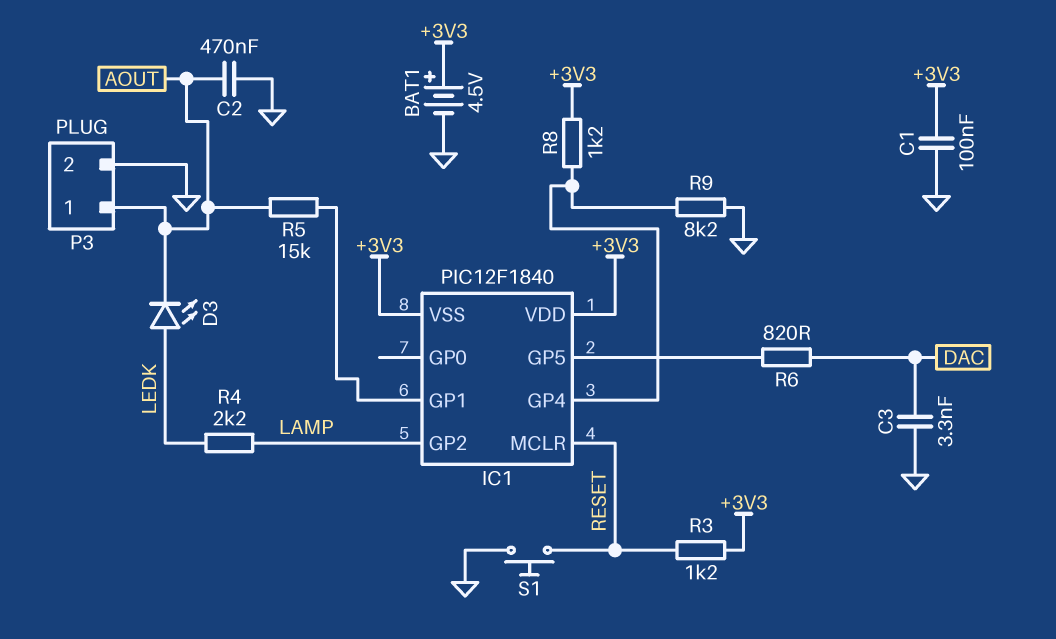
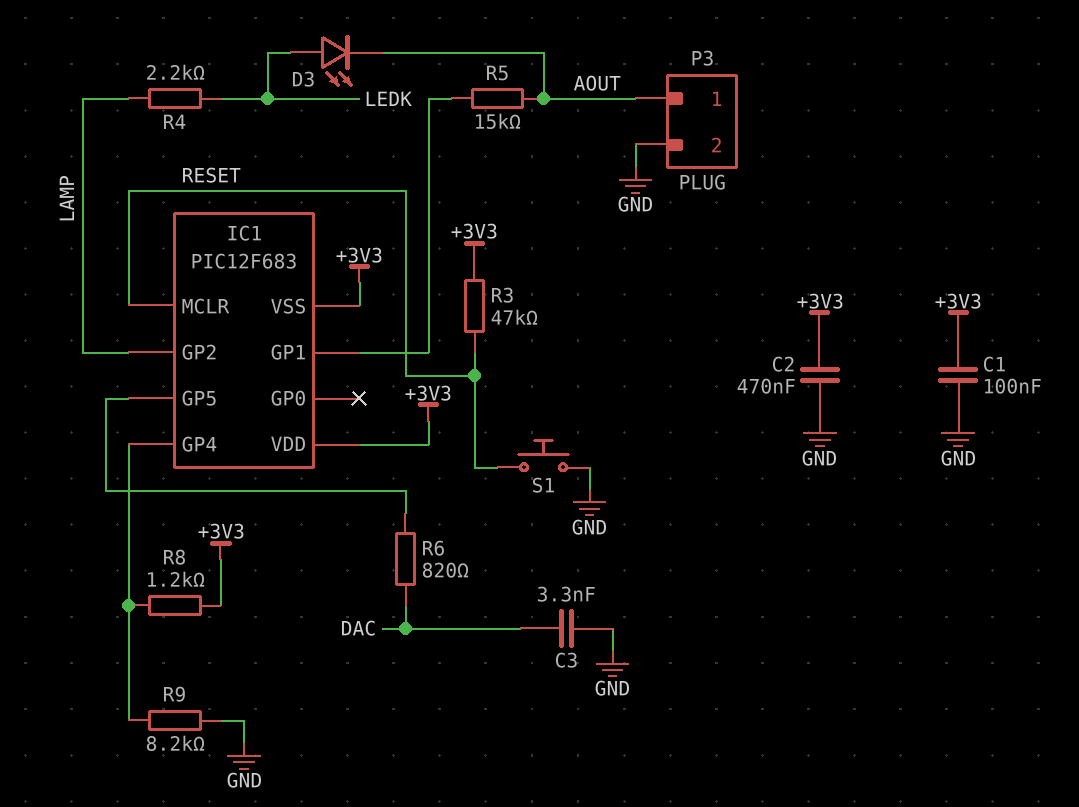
BAT1: 4.5V (plus +3V3, minus GND) -> none
C2: 470nF (AOUT, GND) -> 470nF (+3V3, GND)
IC1: PIC12F1840 -> PIC12F683
R3: 1.2k (+3V3, RESET) -> 47k (+3V3, RESET)

